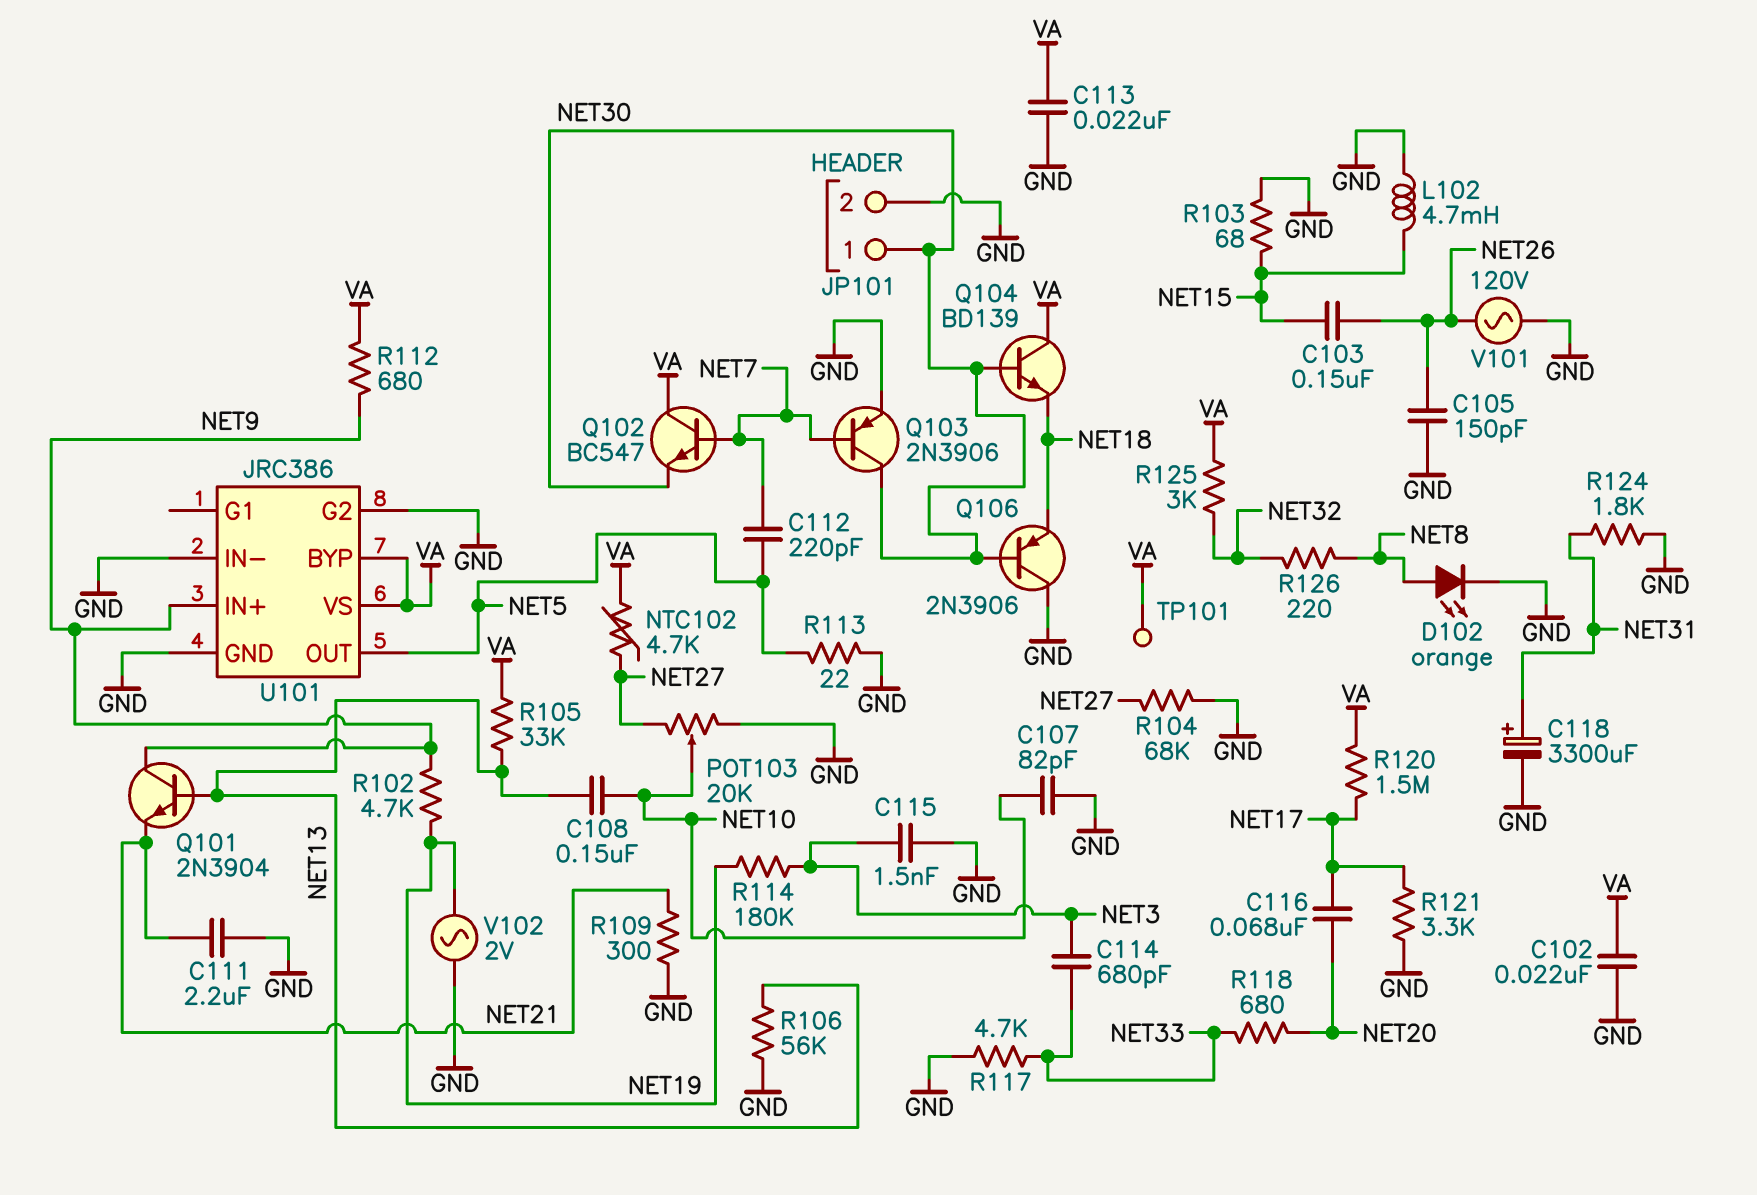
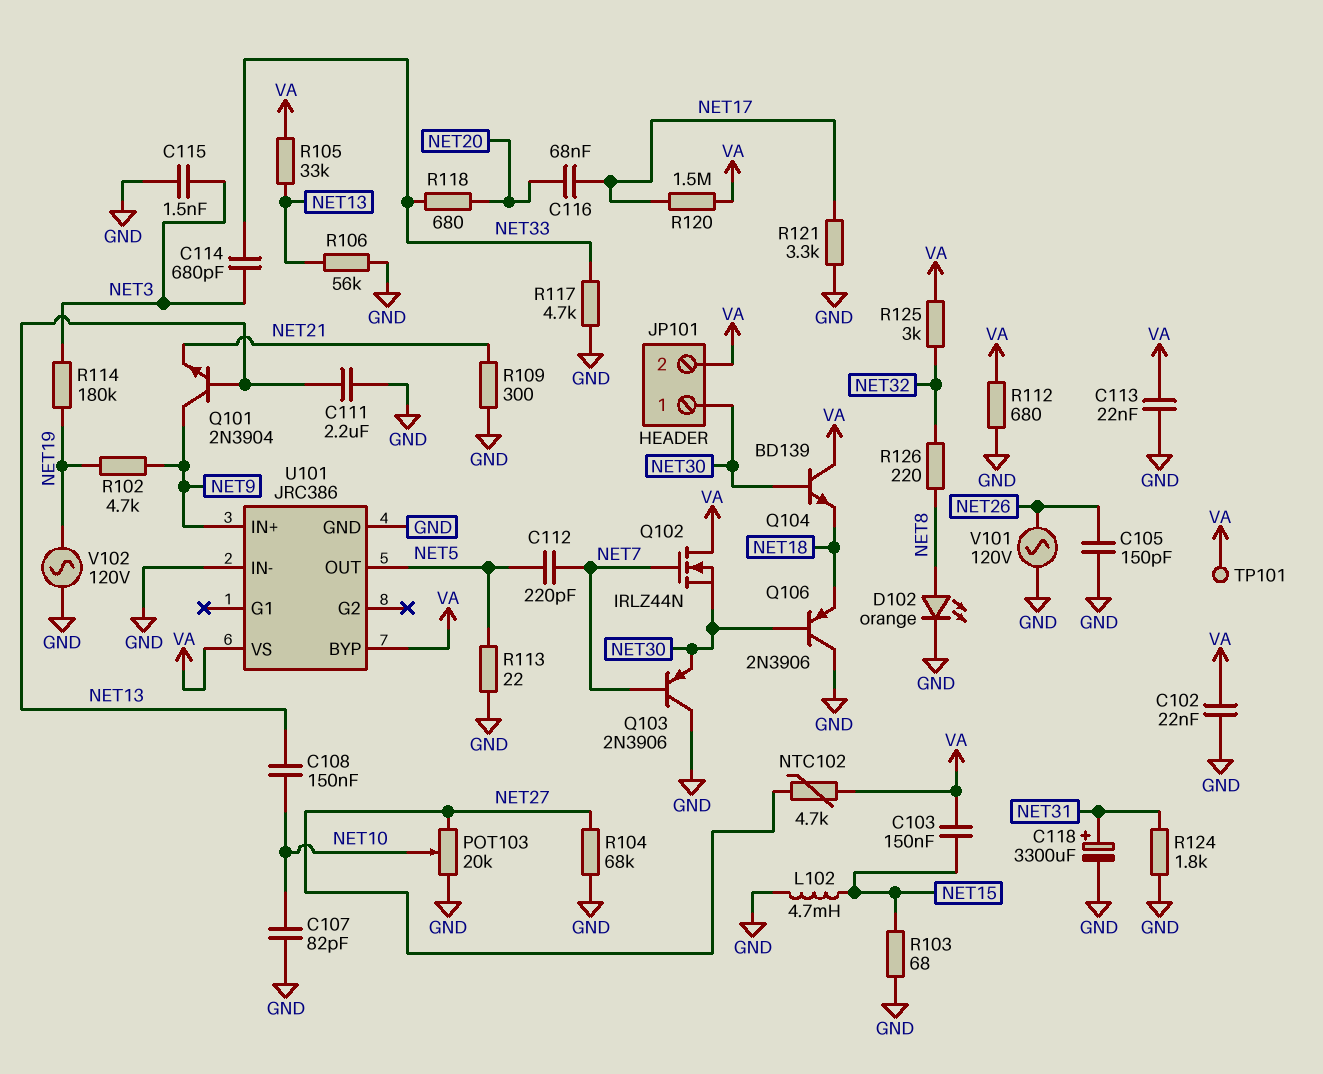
C103: 150nF (NET15, NET26) -> 150nF (NET15, VA)
C111: 2.2uF (GND, NET21) -> 2.2uF (GND, NET13)
JP101 pin 2: GND -> VA
Q102: NPN BC547 (B NET7, C VA, E NET30) -> NMOS IRLZ44N (G NET7, D VA, S NET30)
Q103: PNP 2N3906 (B NET7, C NET30, E GND) -> PNP 2N3906 (B NET7, C GND, E NET30)
R112: 680 (NET9, VA) -> 680 (GND, VA)
U101 pin G2: GND -> none
V102: AC 2V (GND, NET19) -> AC 120V (GND, NET19)

